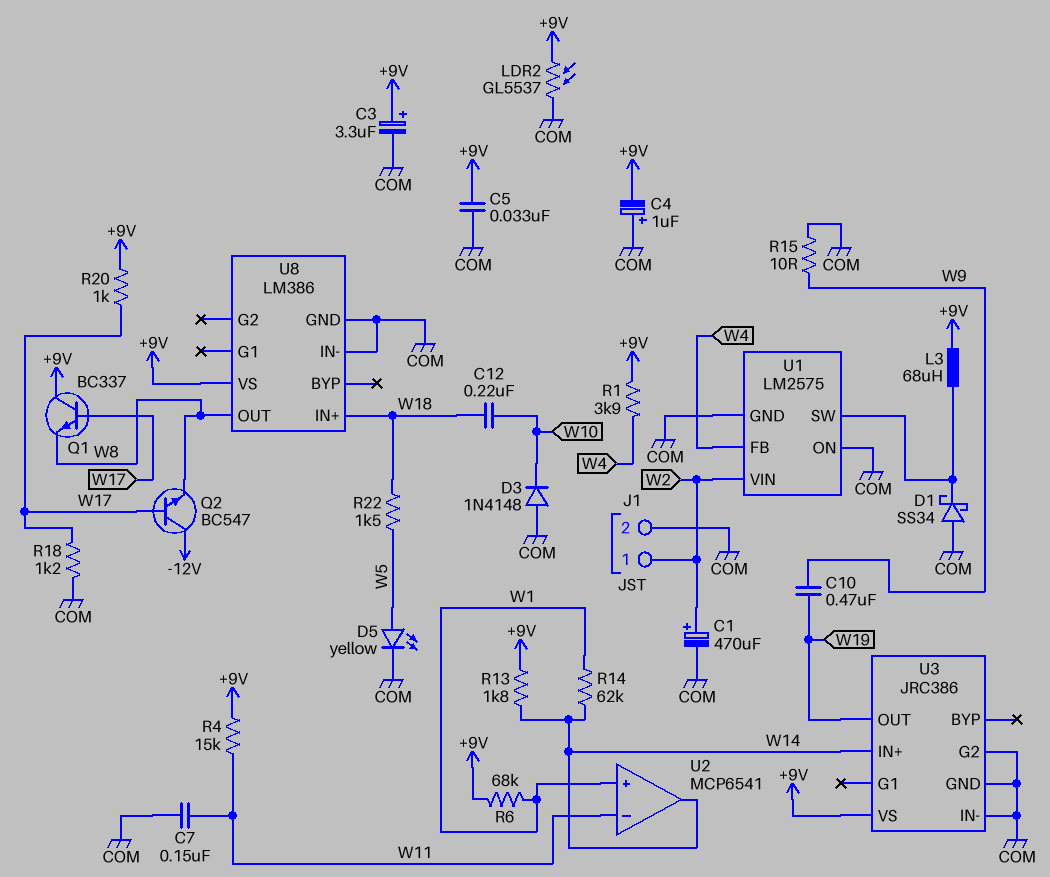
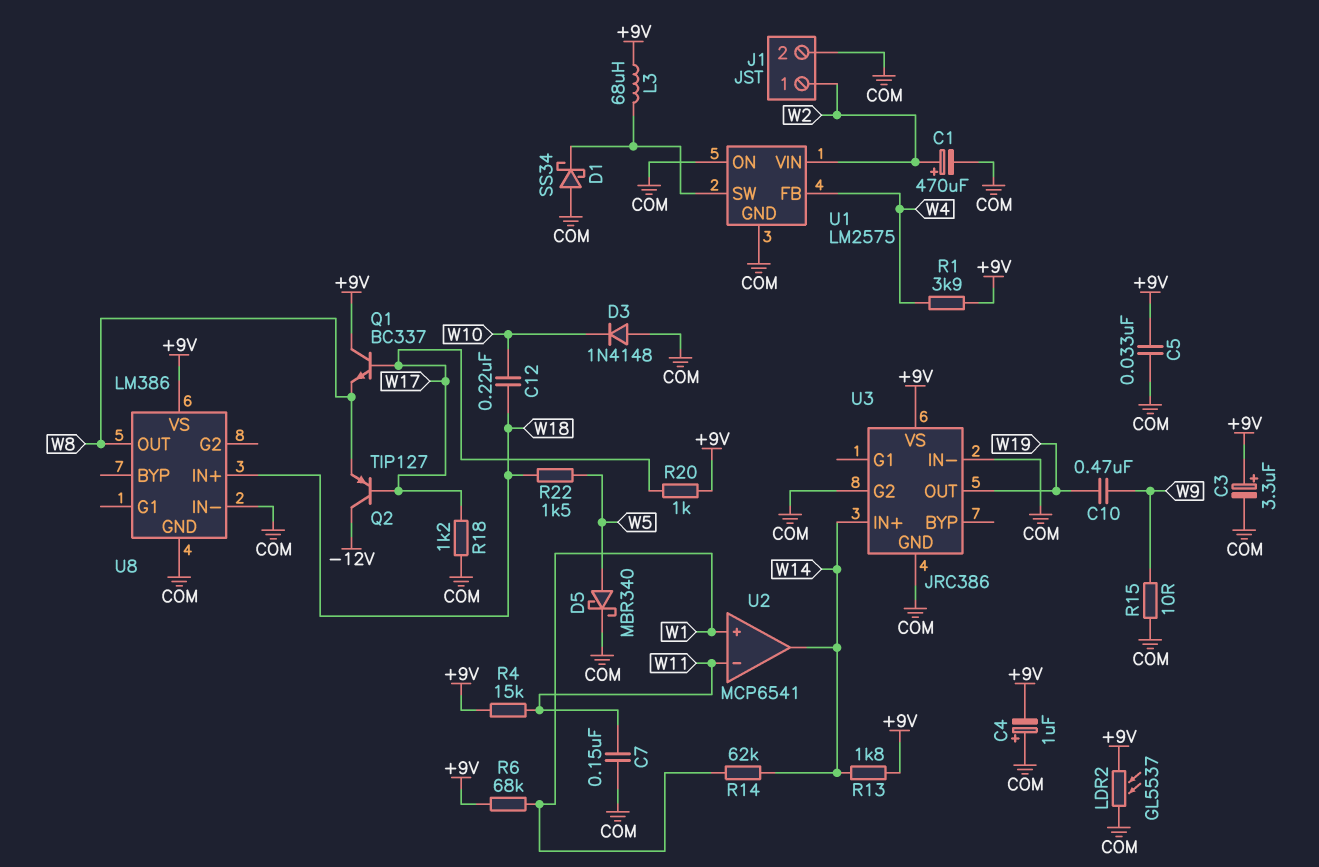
D5: LED yellow (A W5, K COM) -> schottky MBR340 (A W5, K COM)
Q2: NPN BC547 (B W17, C -12V, E W8) -> PNP TIP127 (B W17, C -12V, E W8)

